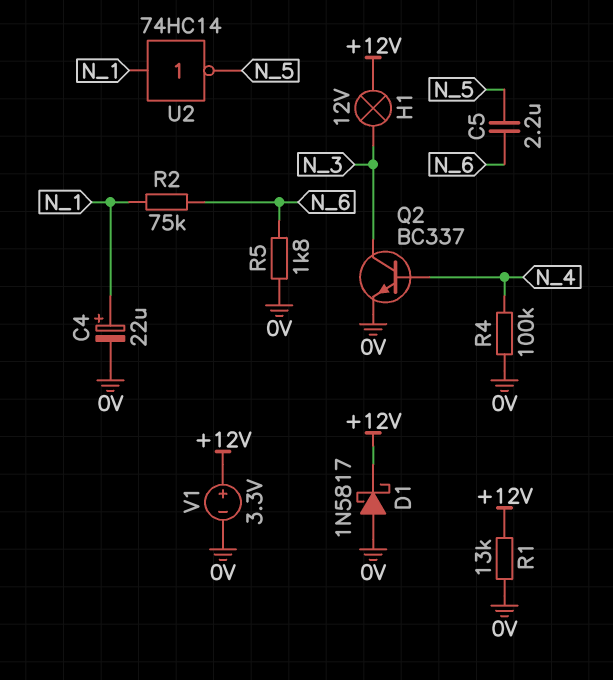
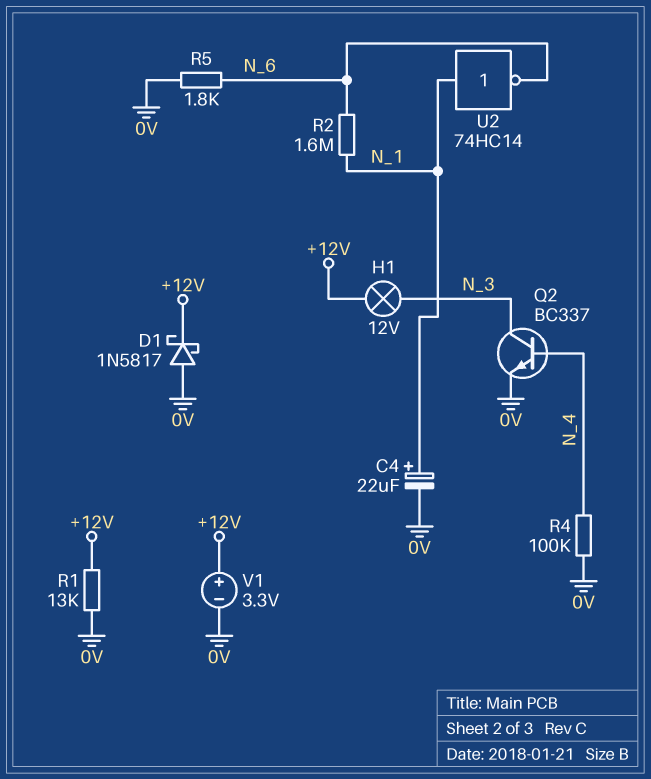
C5: 2.2uF (N_5, N_6) -> none
R2: 75k (N_1, N_6) -> 1.6M (N_1, N_6)
U2: NOT 74HC14 (in N_1, out N_5) -> NOT 74HC14 (in N_1, out N_6)

